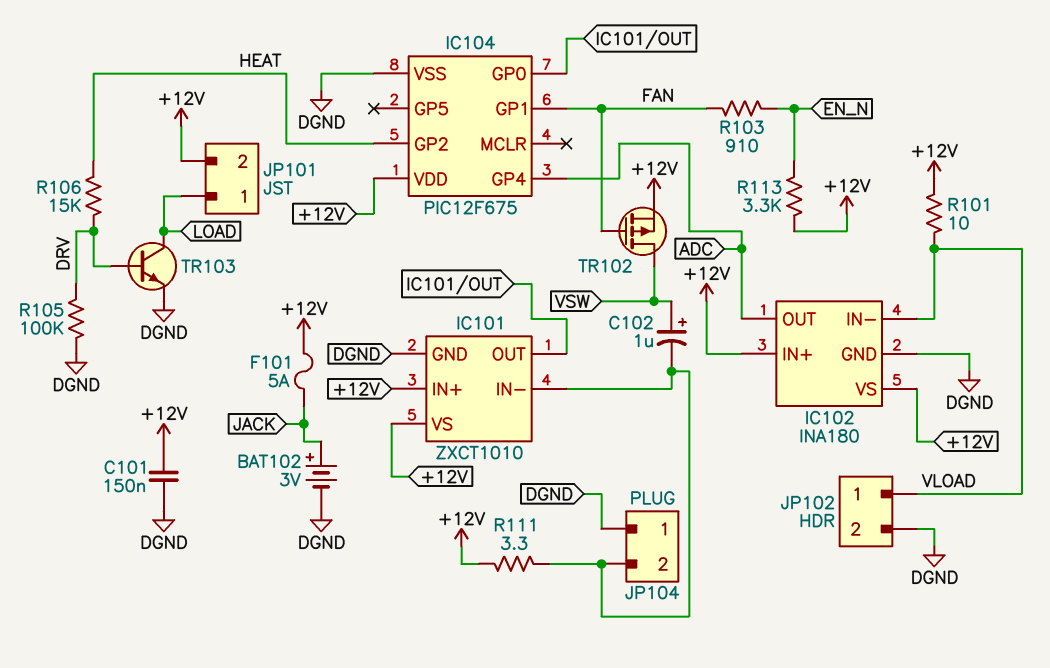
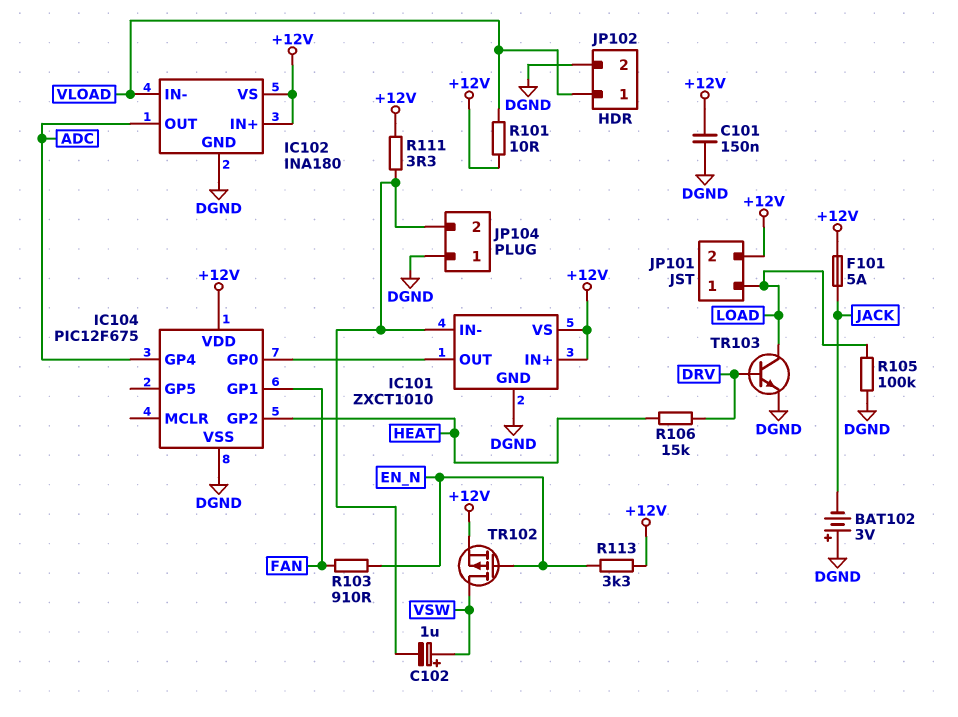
BAT102: 3V (plus JACK, minus DGND) -> 3V (plus DGND, minus JACK)
R105: 100k (DGND, DRV) -> 100k (DGND, LOAD)
TR102: PMOS (G FAN, D VSW, S +12V) -> PMOS (G EN_N, D VSW, S +12V)

